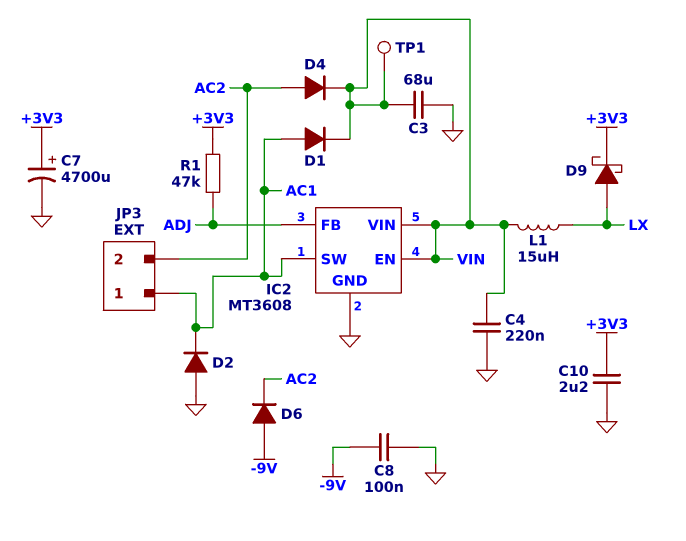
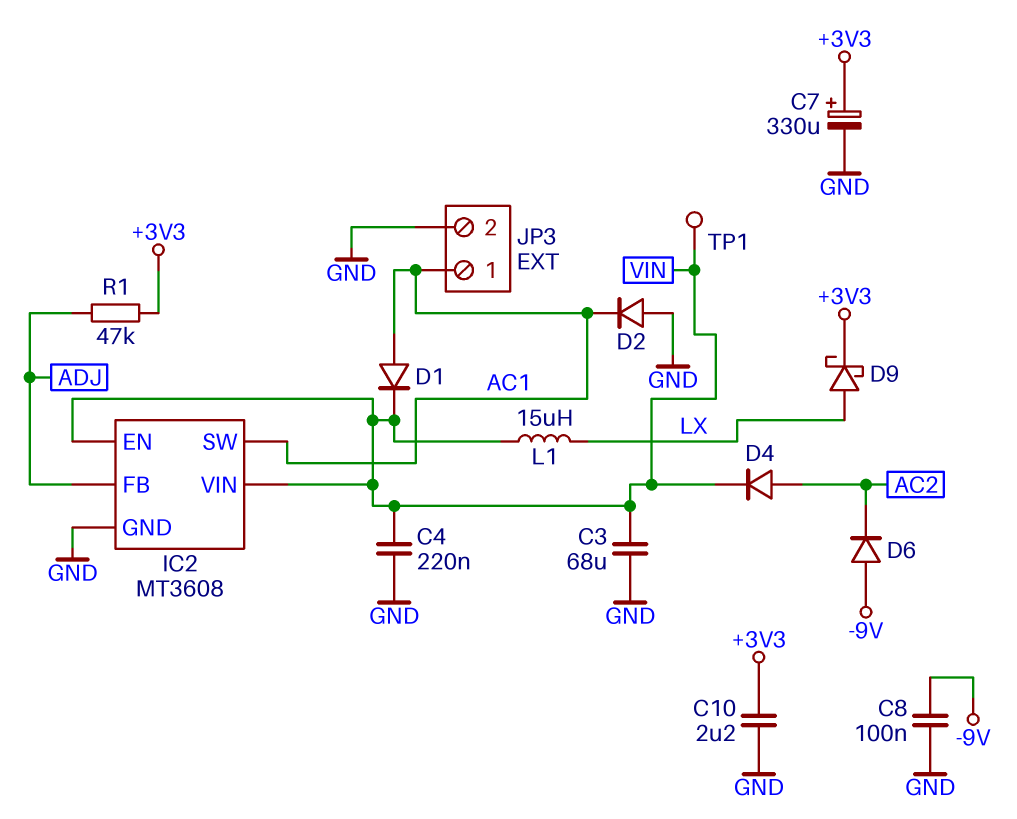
C7: 4700uF (plus +3V3, minus GND) -> 330uF (plus +3V3, minus GND)
JP3 pin 2: AC2 -> GND

